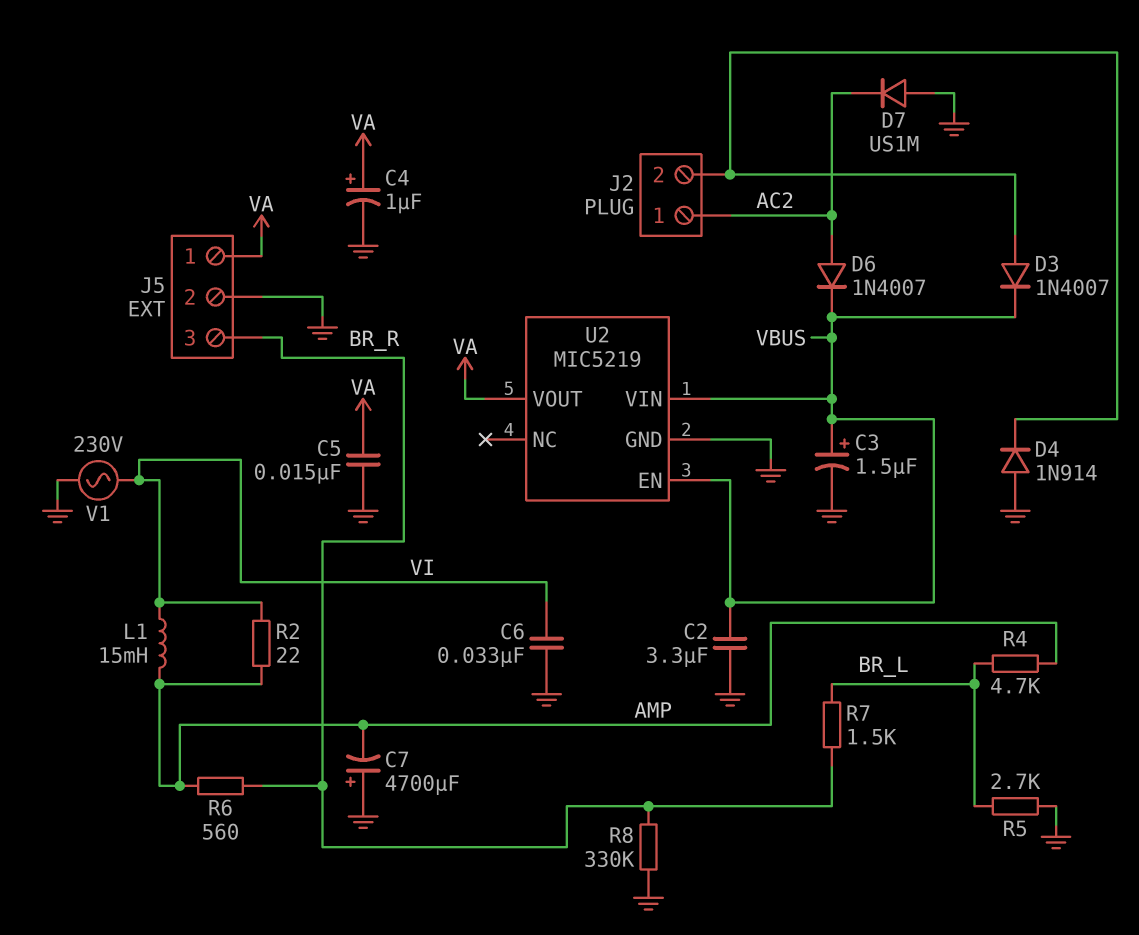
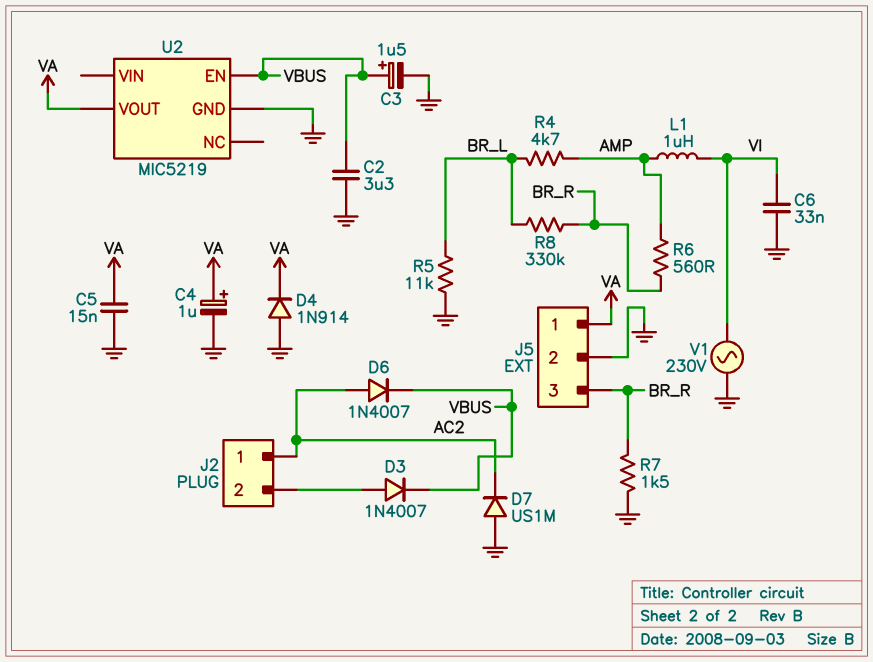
C7: 4700uF (plus GND, minus AMP) -> none
D4: diode 1N914 (A GND, K J2/2) -> diode 1N914 (A GND, K VA)
L1: 15mH (AMP, VI) -> 1uH (AMP, VI)
R2: 22 (AMP, VI) -> none
R5: 2.7k (BR_L, GND) -> 11k (BR_L, GND)
R7: 1.5k (BR_L, BR_R) -> 1.5k (BR_R, GND)
R8: 330k (BR_R, GND) -> 330k (BR_L, BR_R)
U2 pin VIN: VBUS -> none

